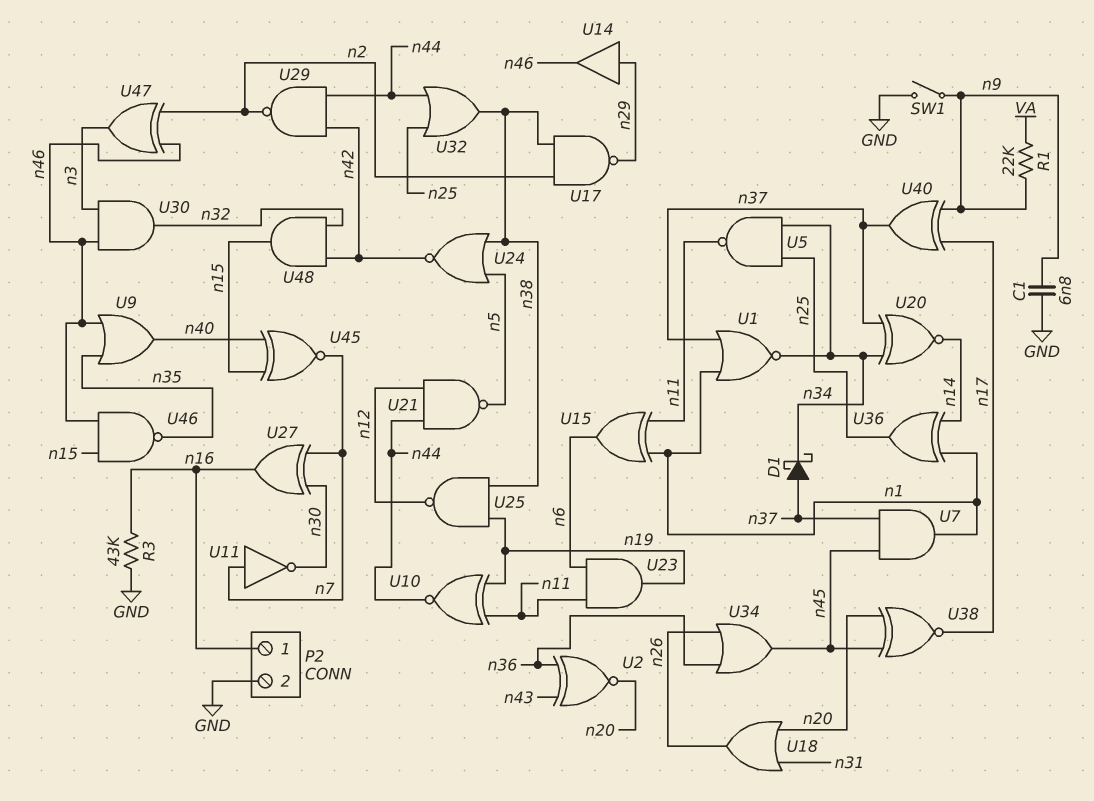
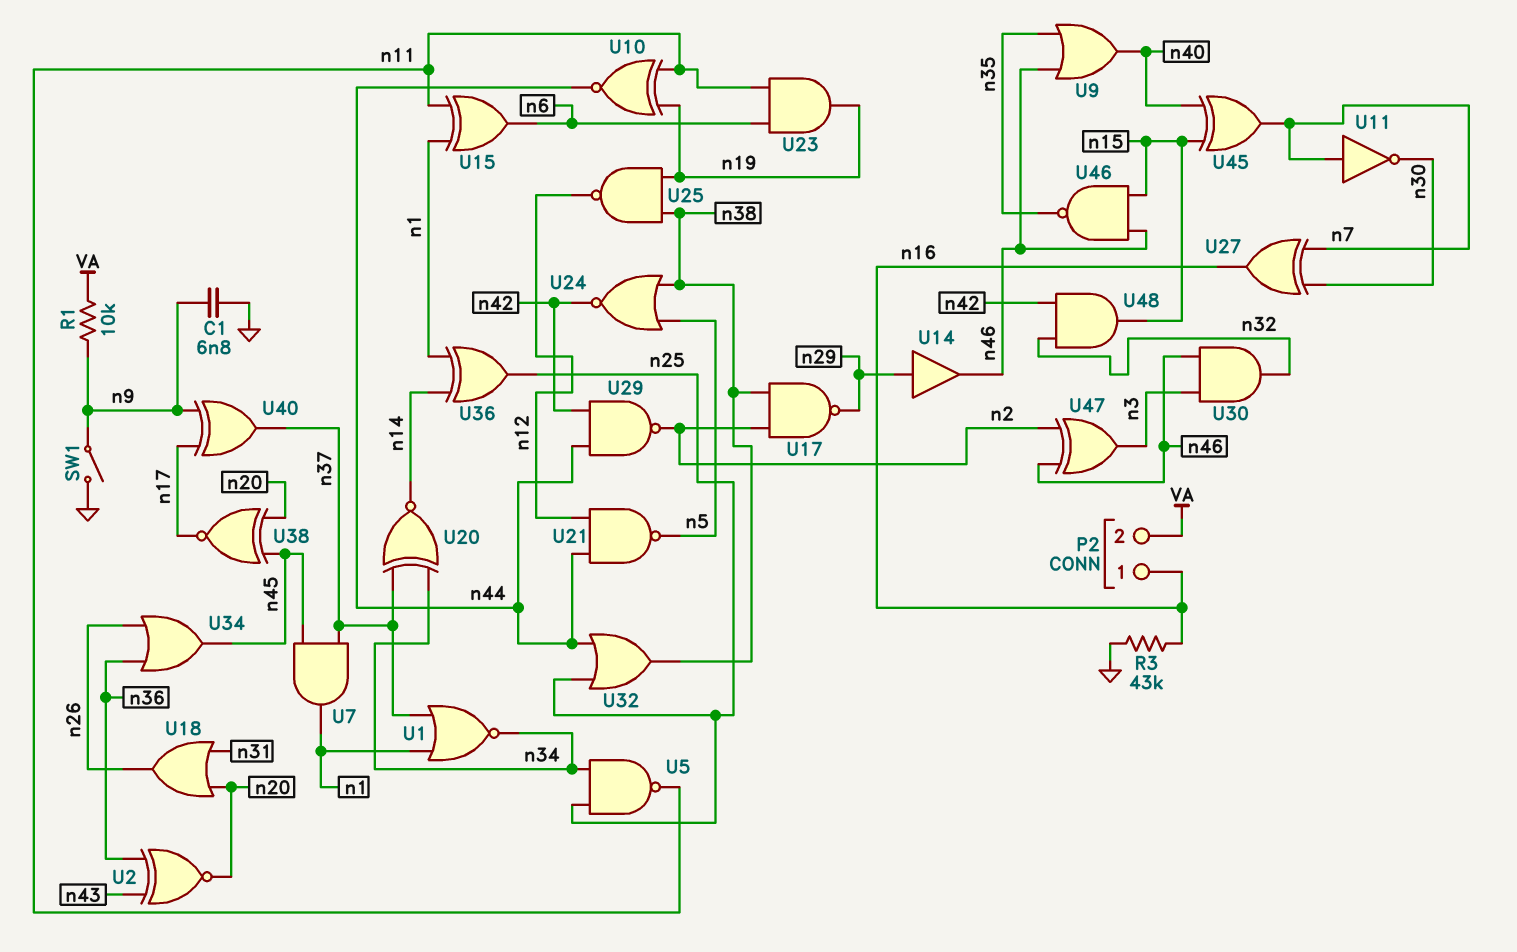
D1: schottky (A n37, K n34) -> none
P2 pin 2: GND -> VA
R1: 22k (VA, n9) -> 10k (VA, n9)
U45: XNOR (in n15, in n40, out n7) -> XOR (in n15, in n40, out n7)

